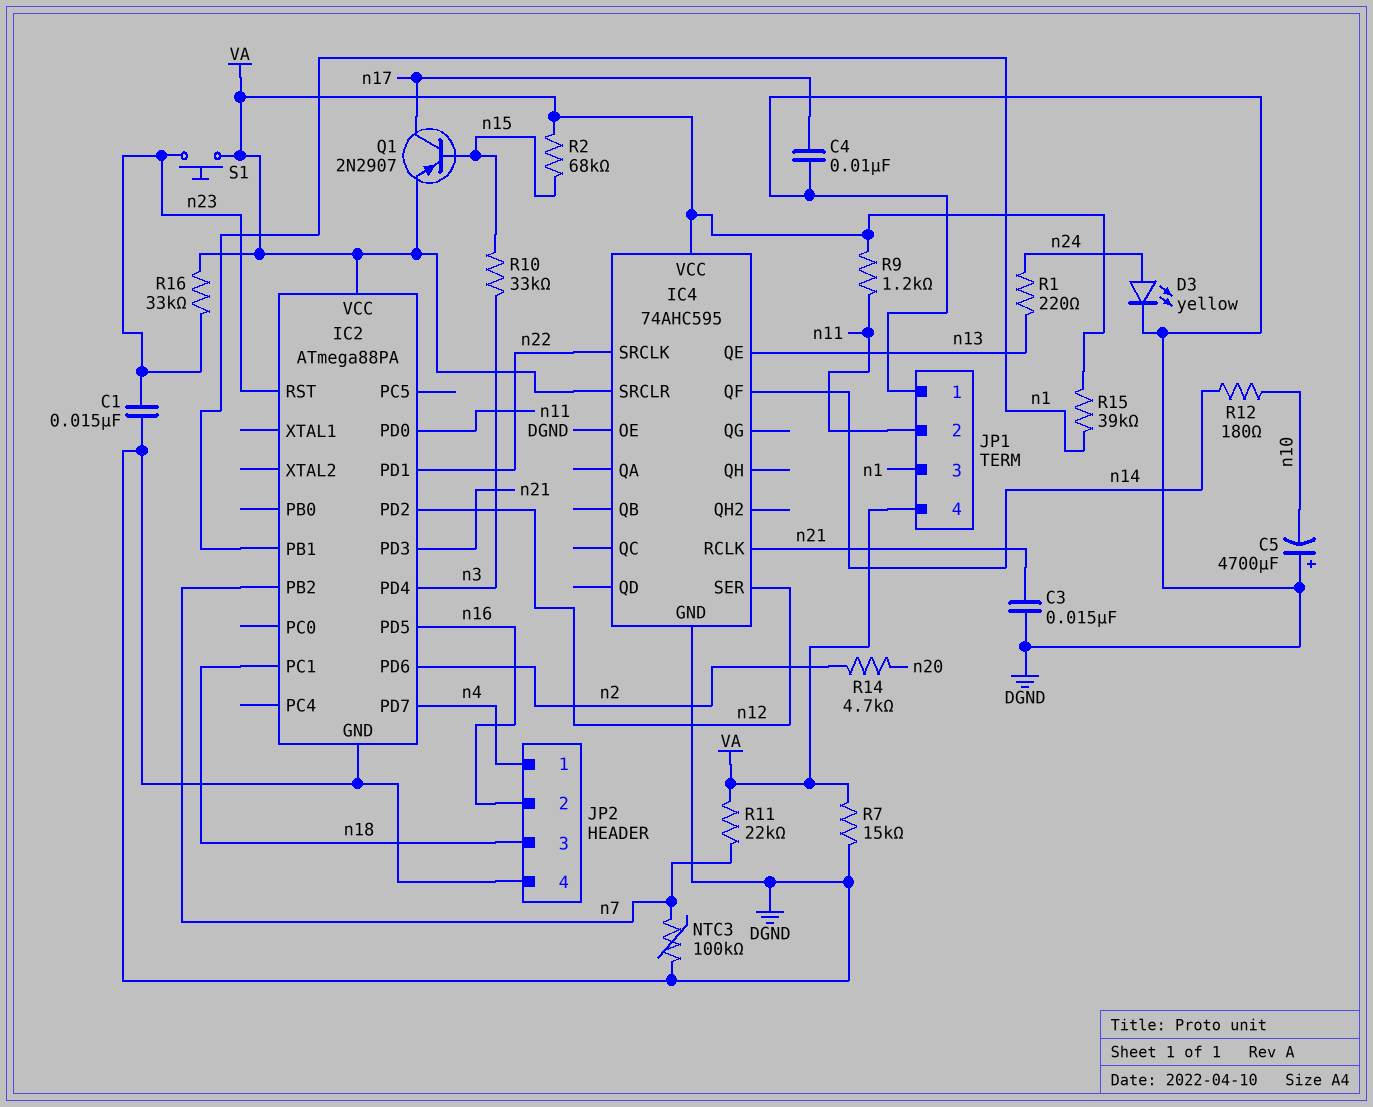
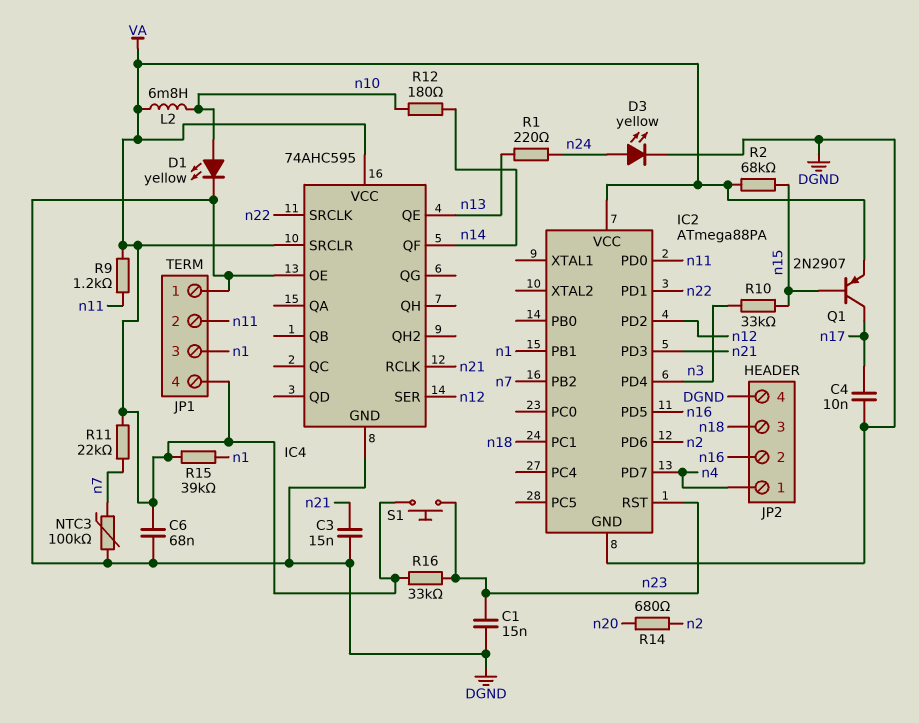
C5: 4700uF (plus DGND, minus n10) -> none
C6: none -> 68nF (DGND, VA)
D1: none -> LED yellow (A n10, K DGND)
L2: none -> 6.8mH (VA, n10)
R7: 15k (DGND, VA) -> none
R14: 4.7k (n2, n20) -> 680 (n2, n20)

